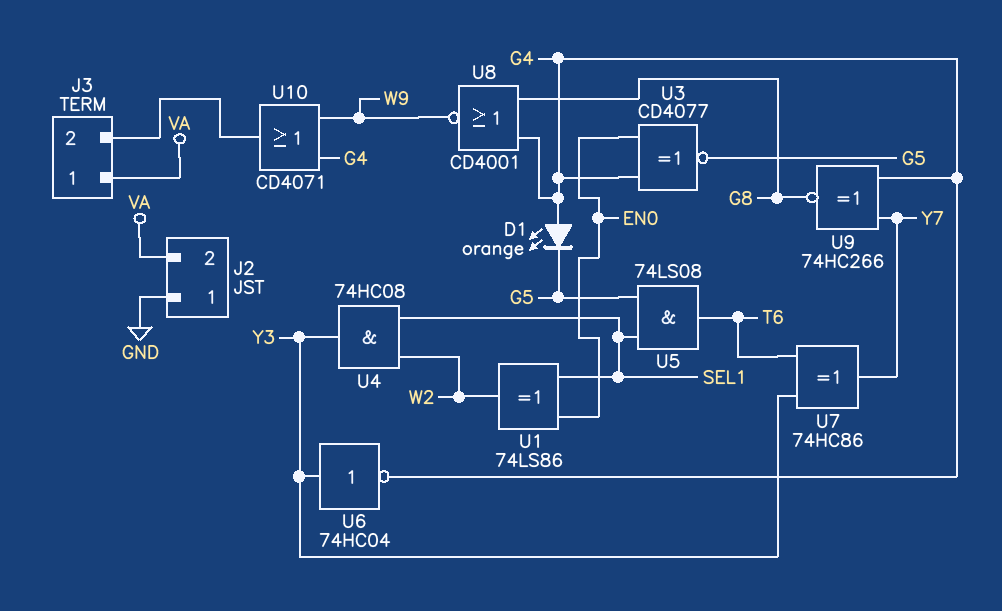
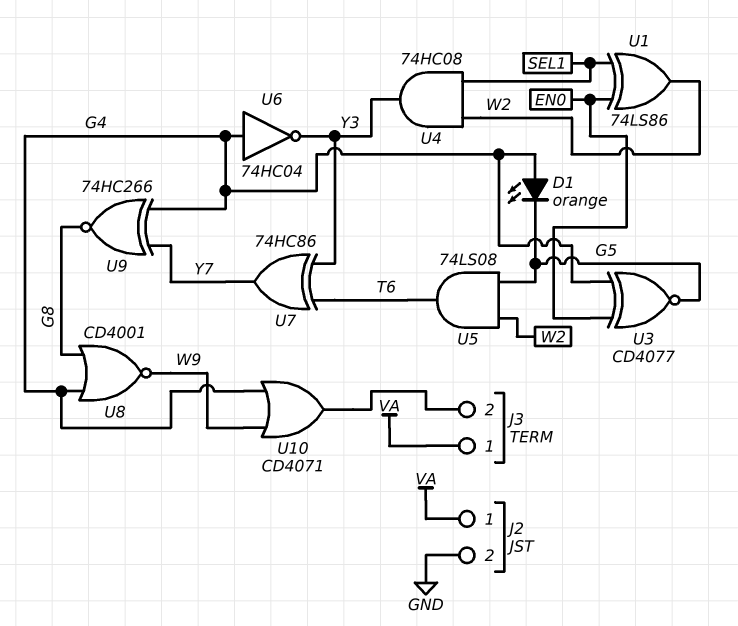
J2 pin 1: GND -> VA
J2 pin 2: VA -> GND
U5: AND 74LS08 (in G5, in SEL1, out T6) -> AND 74LS08 (in G5, in W2, out T6)
U6: NOT 74HC04 (in Y3, out G4) -> NOT 74HC04 (in G4, out Y3)

